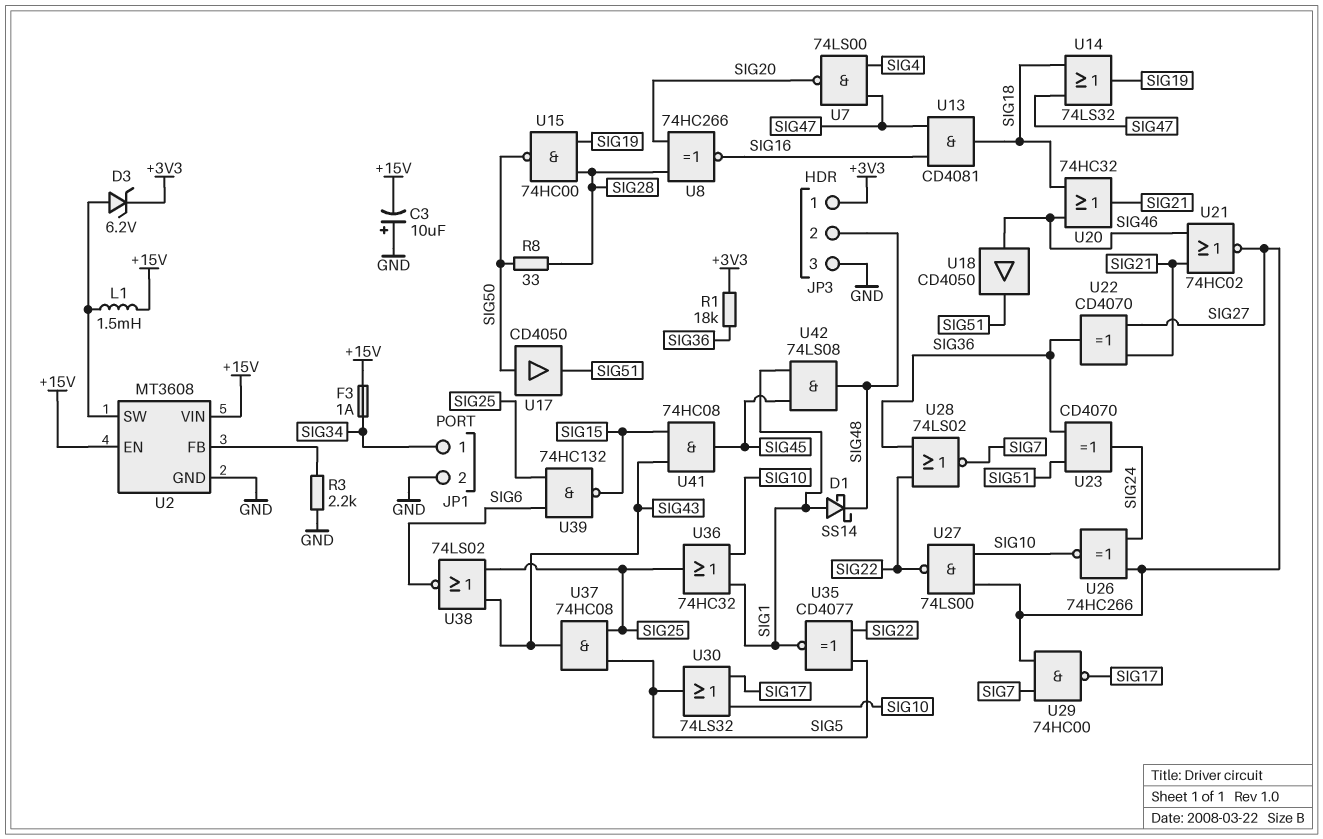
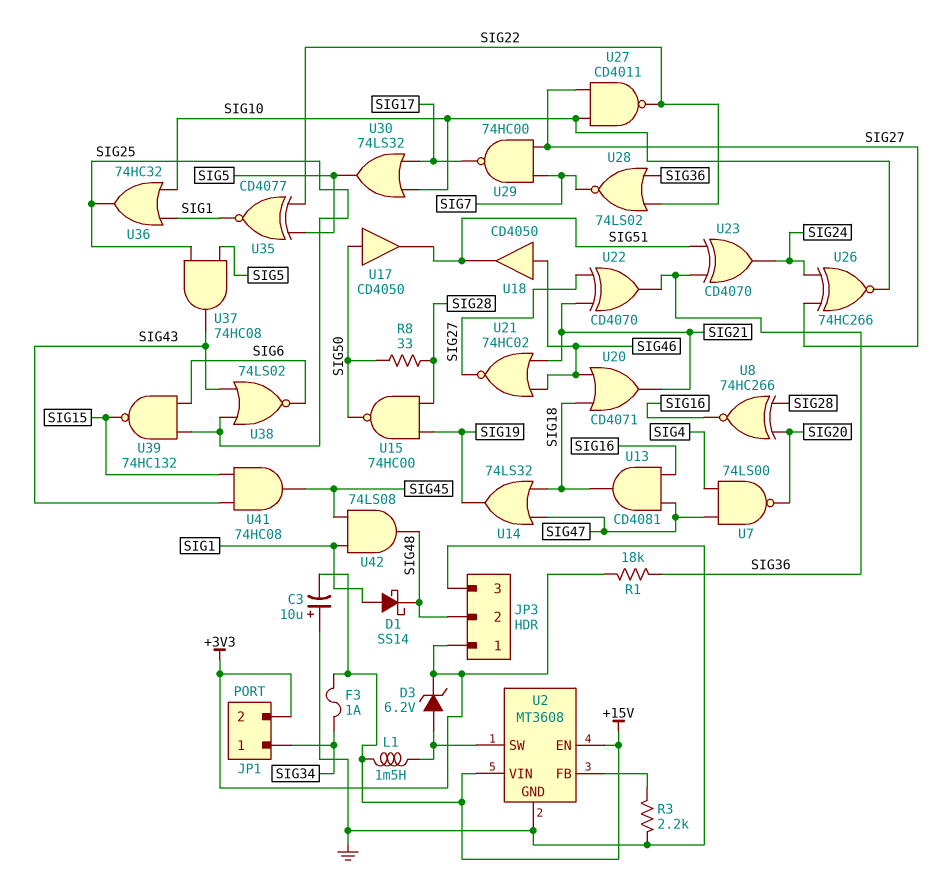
JP1 pin 2: GND -> +3V3
U20: OR 74HC32 (in SIG18, in SIG46, out SIG21) -> OR CD4071 (in SIG18, in SIG46, out SIG21)
U27: NAND 74LS00 (in SIG10, in SIG27, out SIG22) -> NAND CD4011 (in SIG10, in SIG27, out SIG22)

